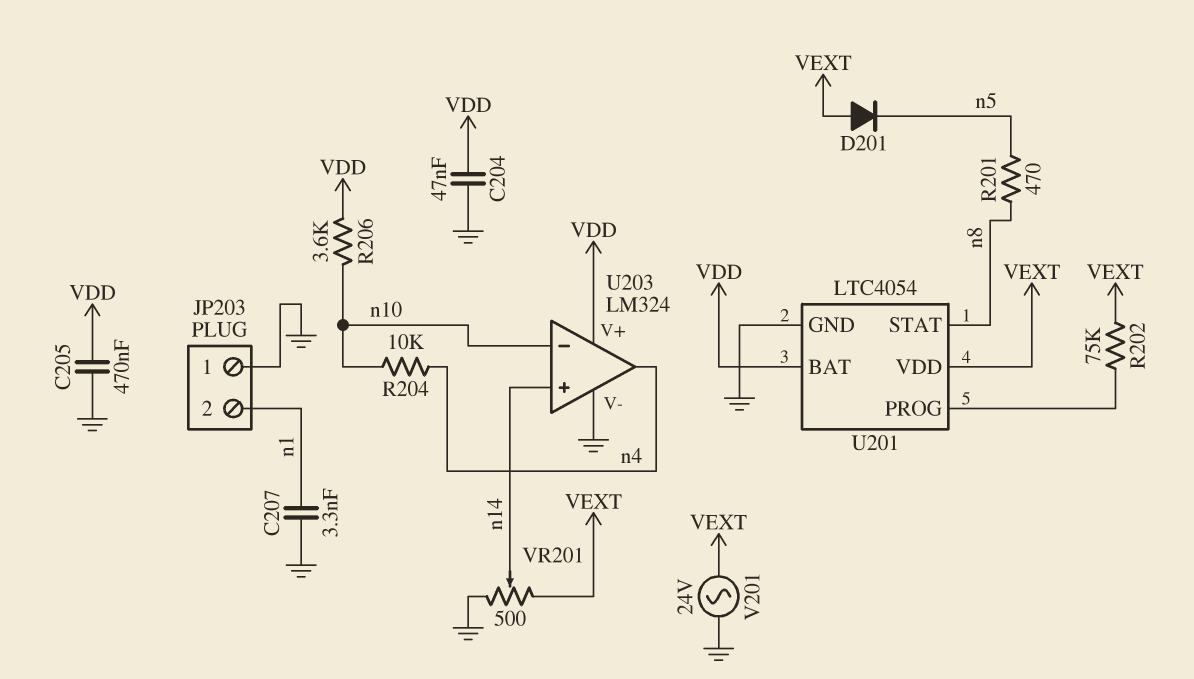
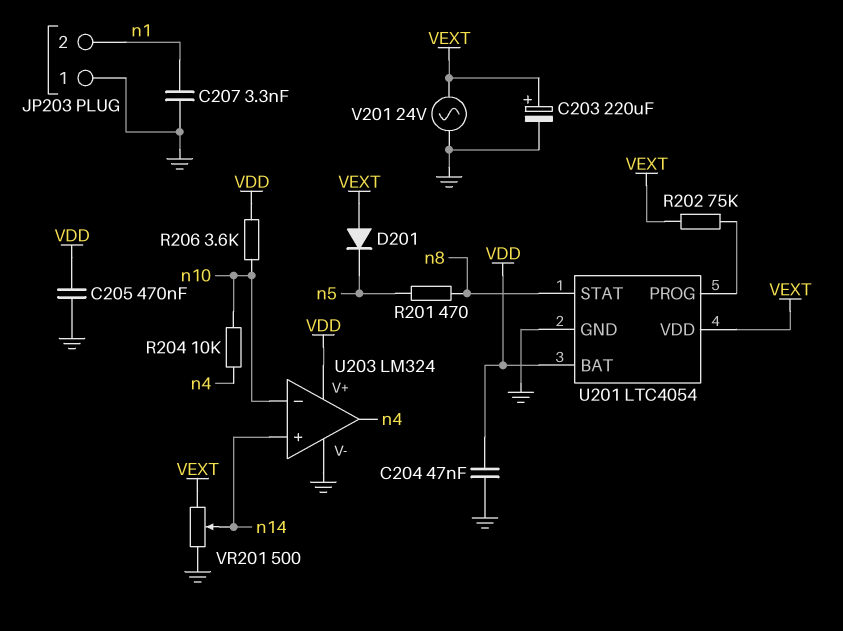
C203: none -> 220uF (plus VEXT, minus GND)

